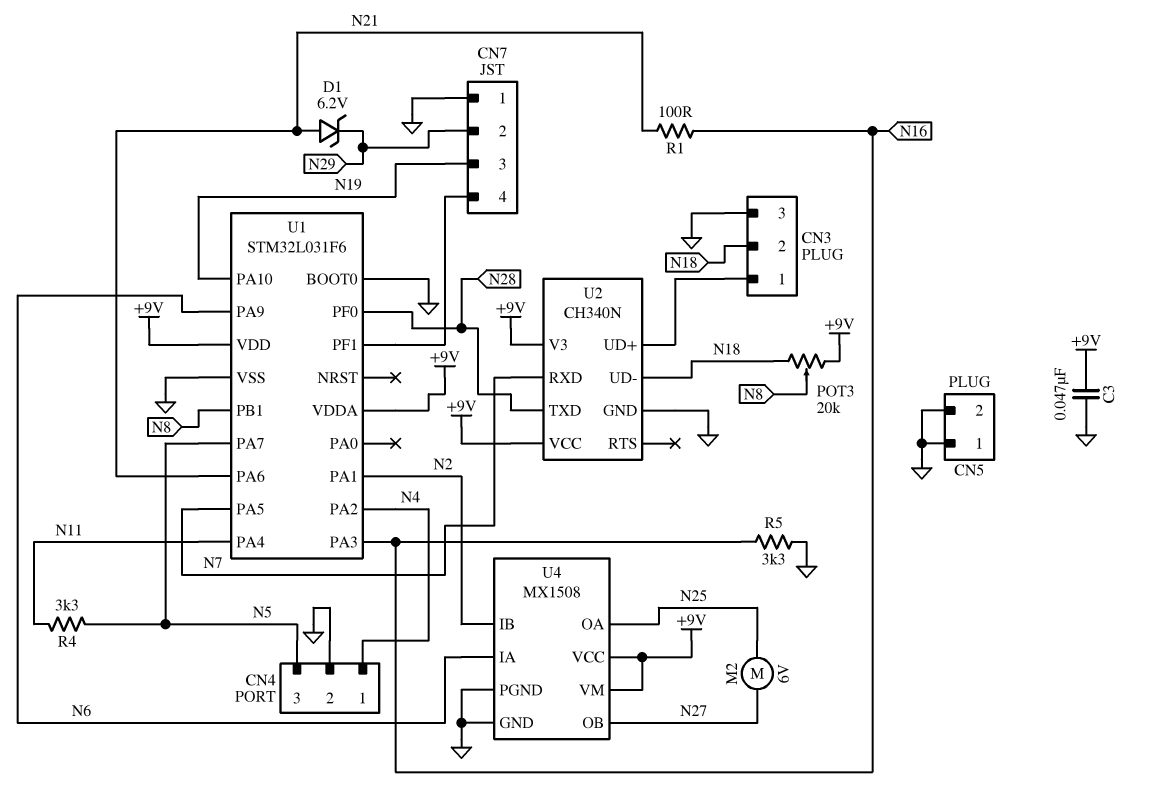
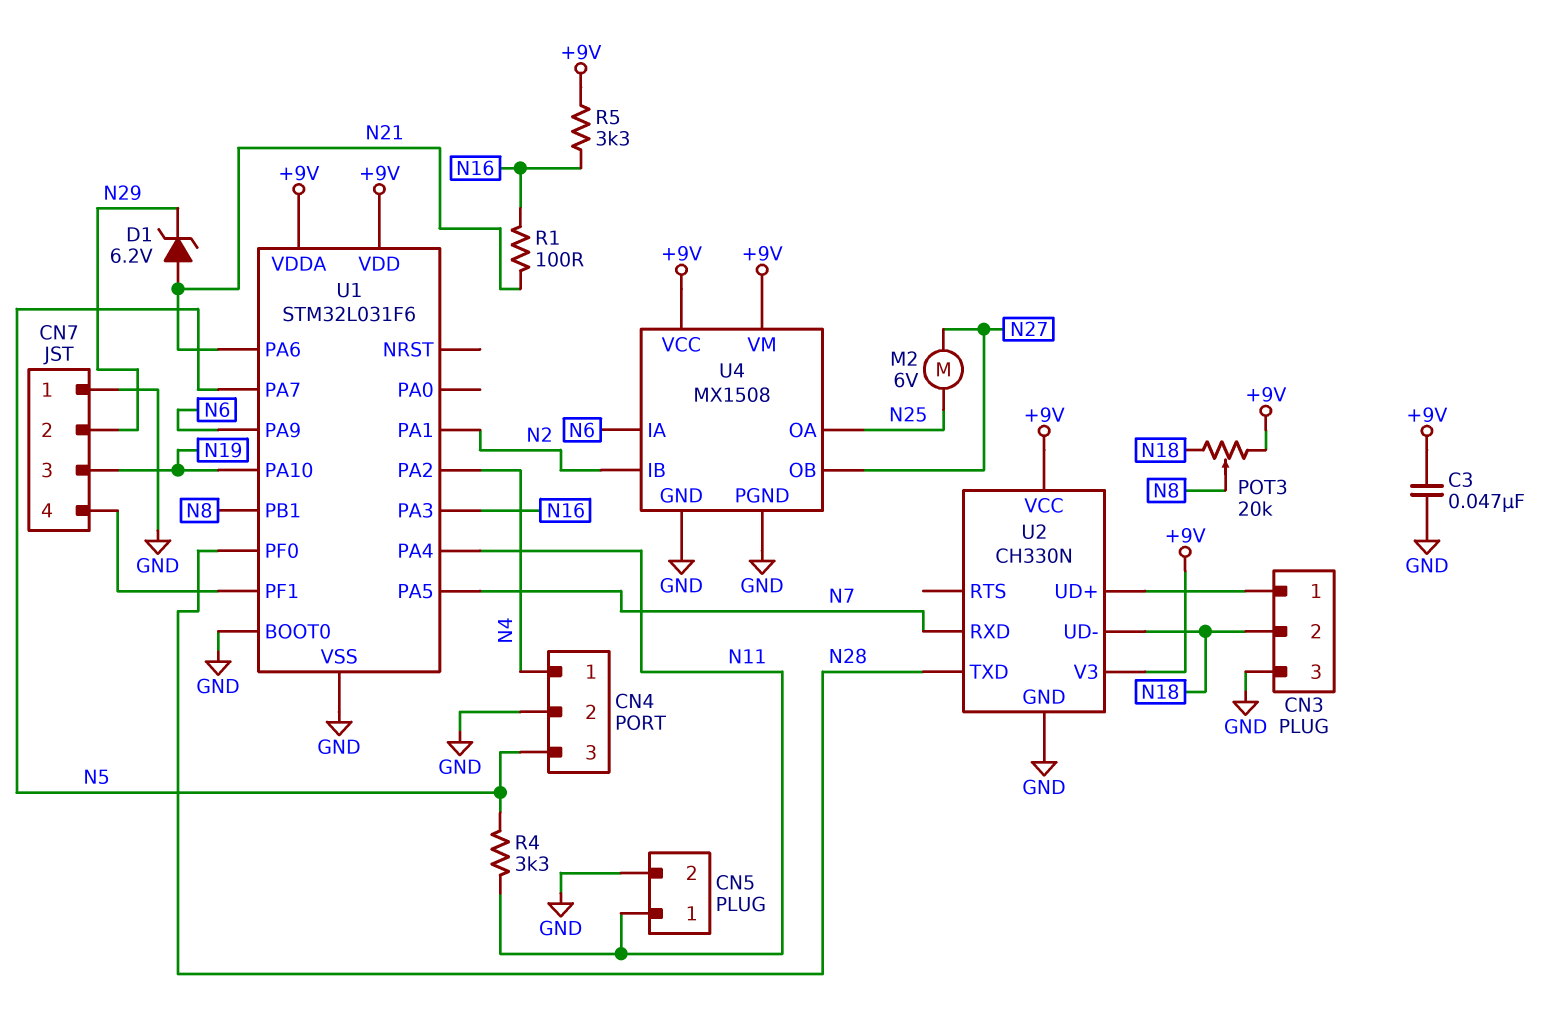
CN5 pin 1: GND -> N11
R5: 3.3k (GND, N16) -> 3.3k (+9V, N16)
U2: CH340N -> CH330N

